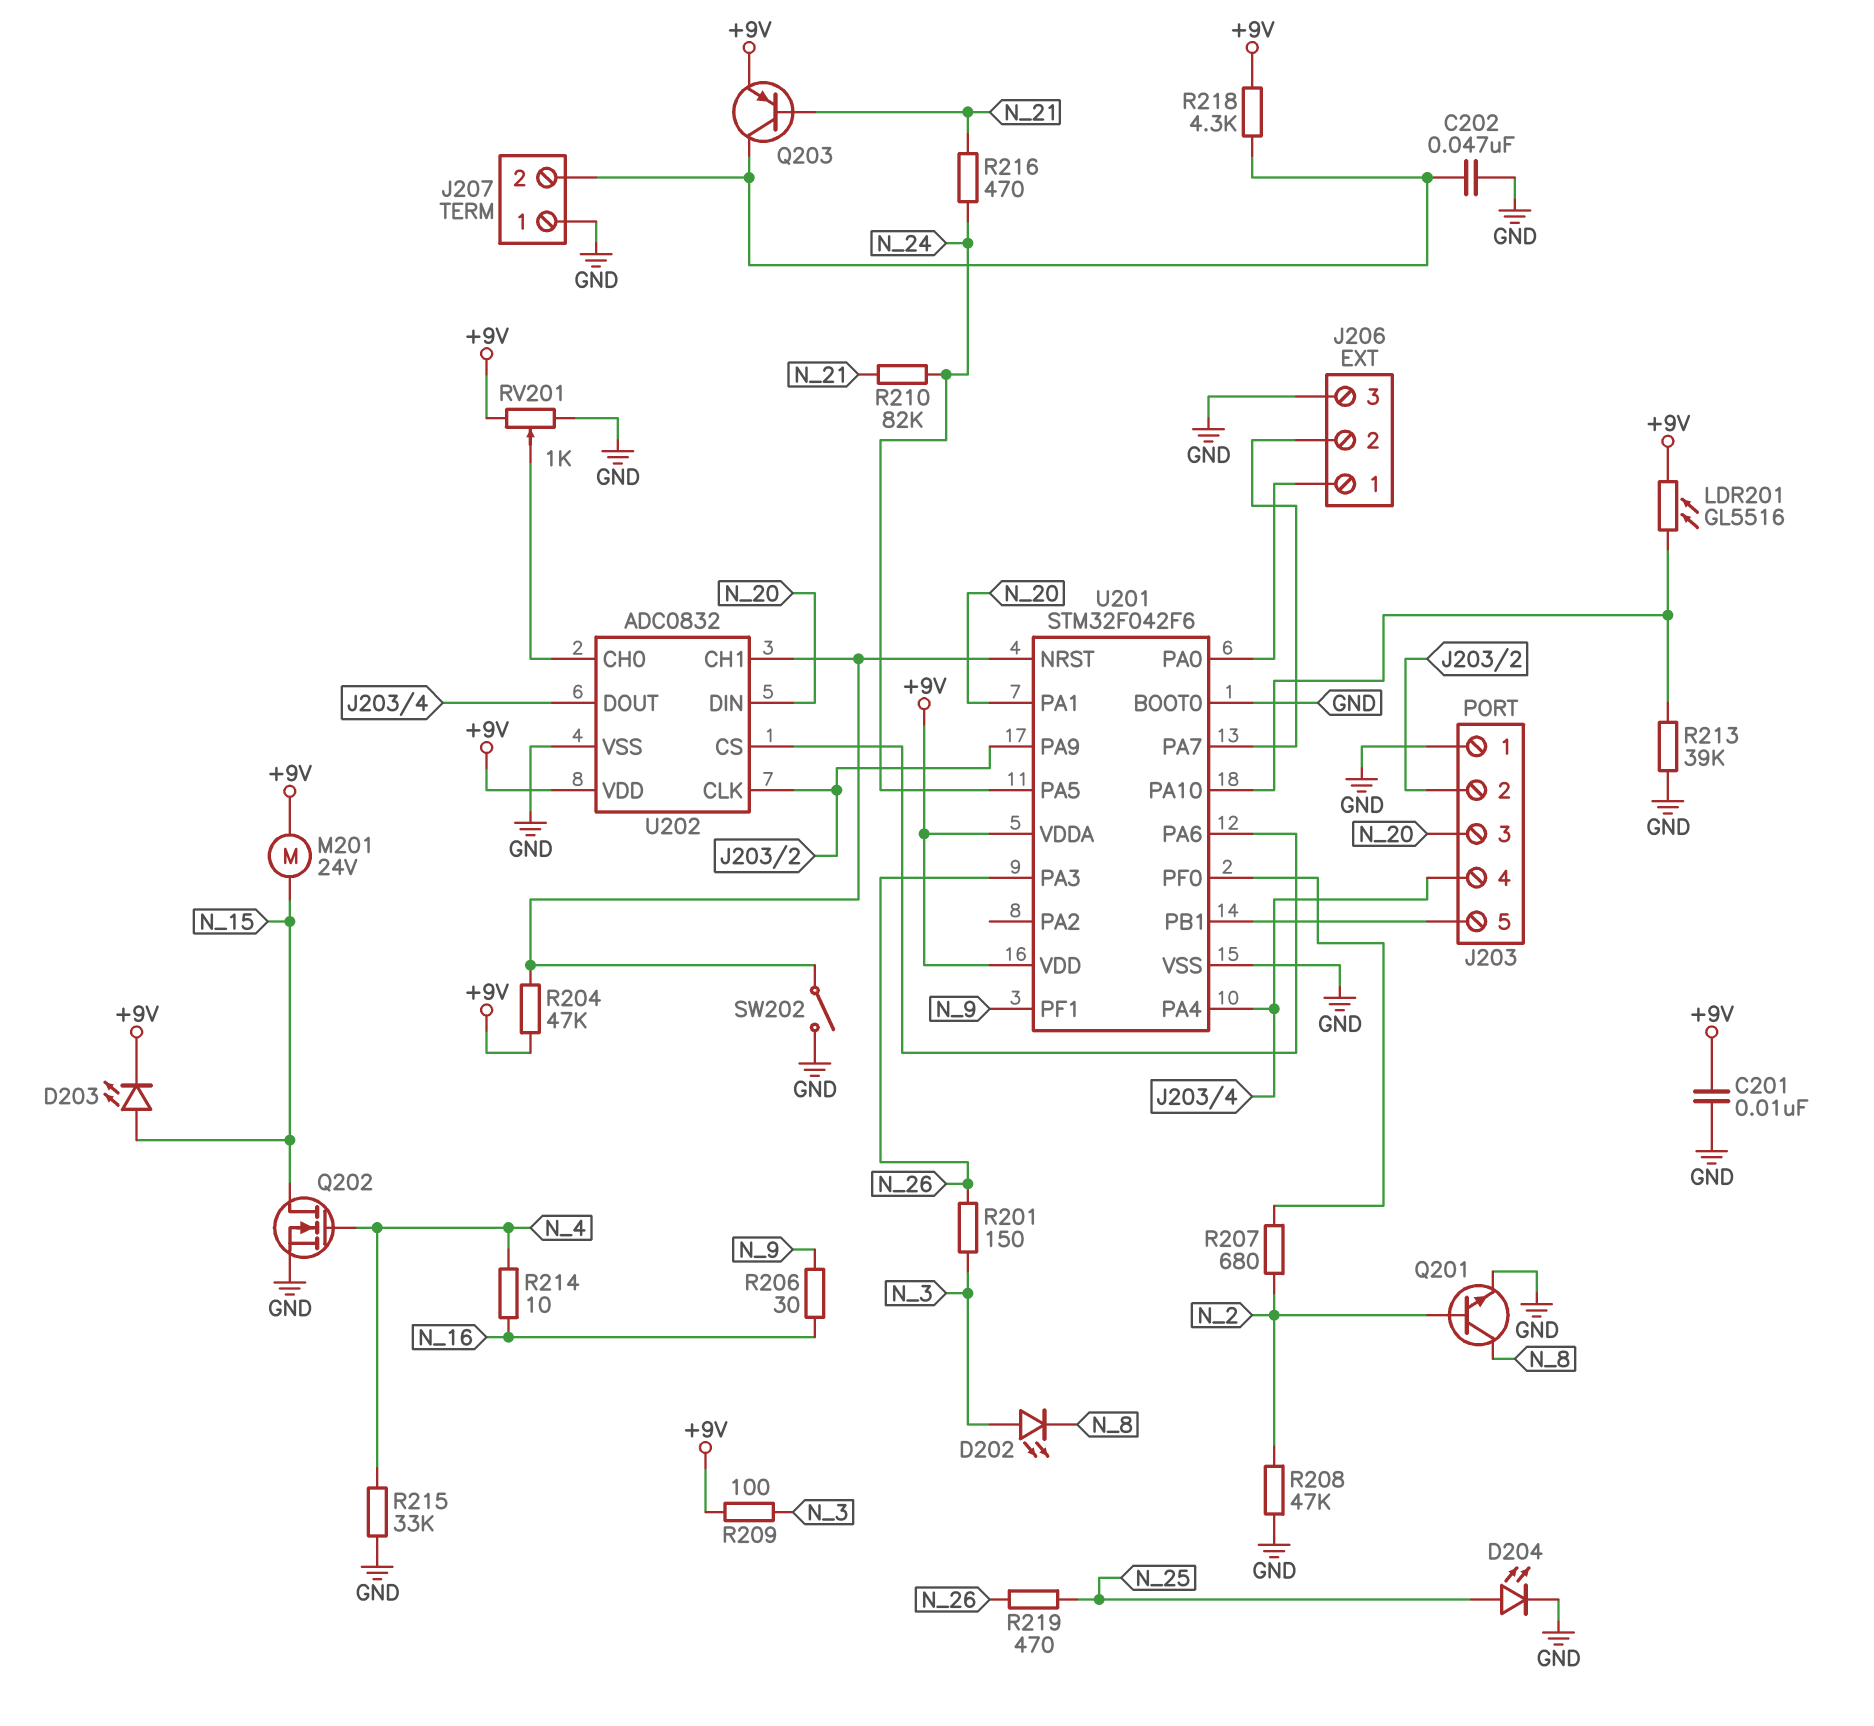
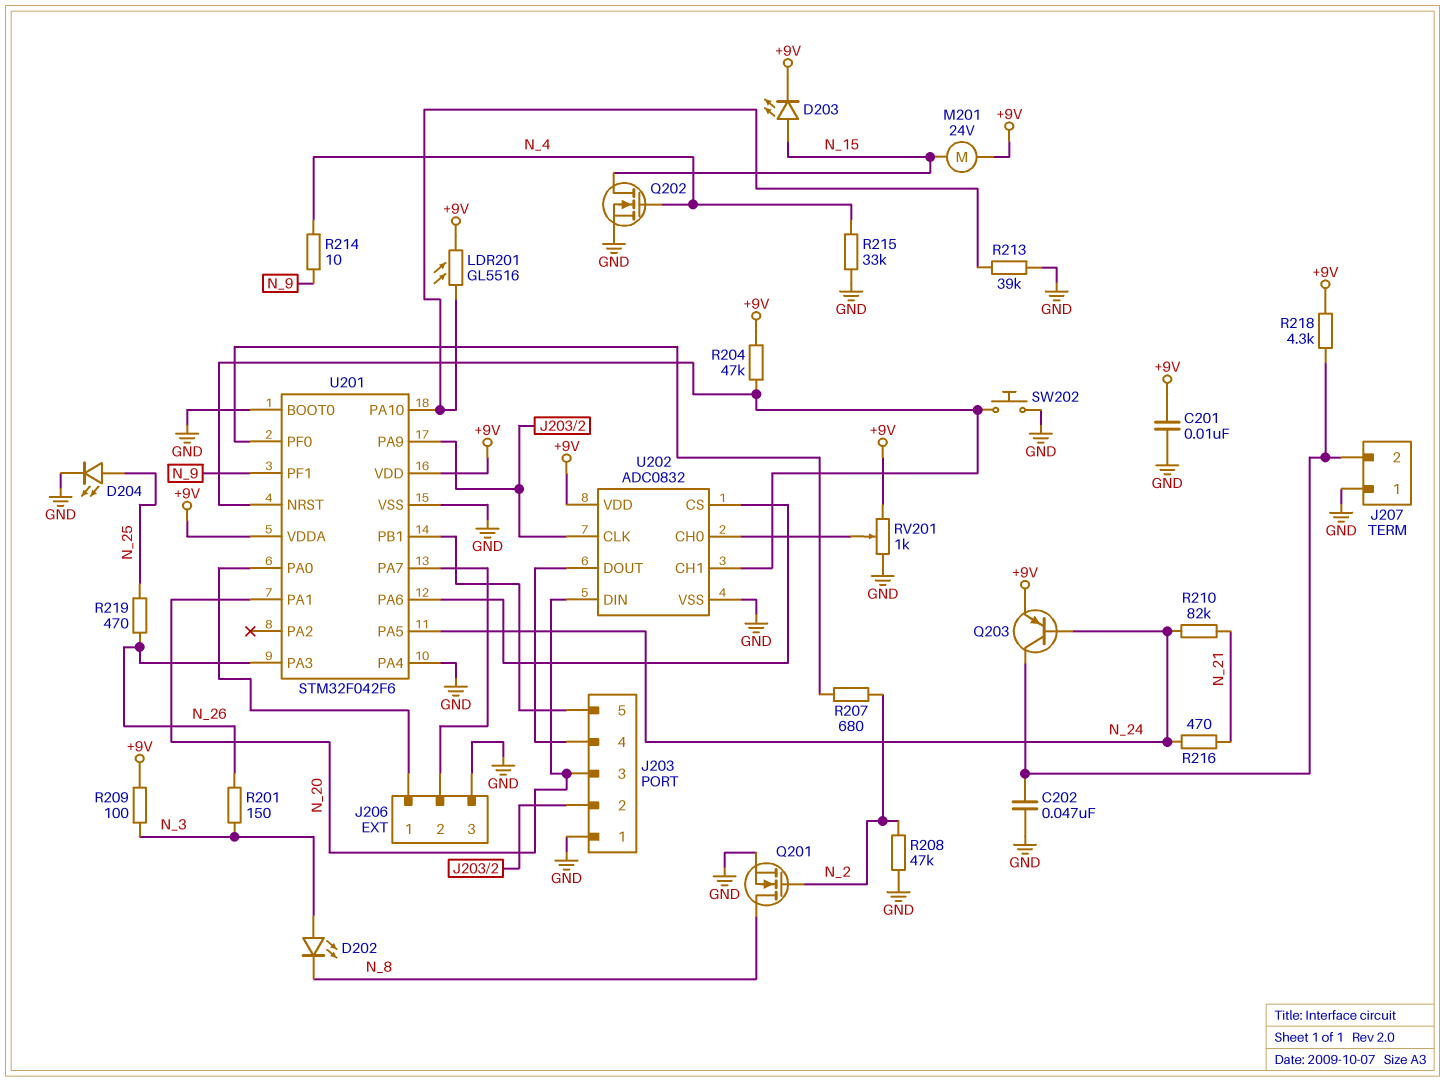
Q201: NPN (B N_2, C N_8, E GND) -> NMOS (G N_2, D N_8, S GND)
Q203: PNP (B N_21, C J207/2, E +9V) -> PNP (B N_24, C J207/2, E +9V)
R206: 30 (N_9, N_16) -> none
R214: 10 (N_4, N_16) -> 10 (N_4, N_9)
SW202: switch (GND, U201/NRST) -> button (GND, U201/NRST)
U201 pin PA4: J203/4 -> GND

